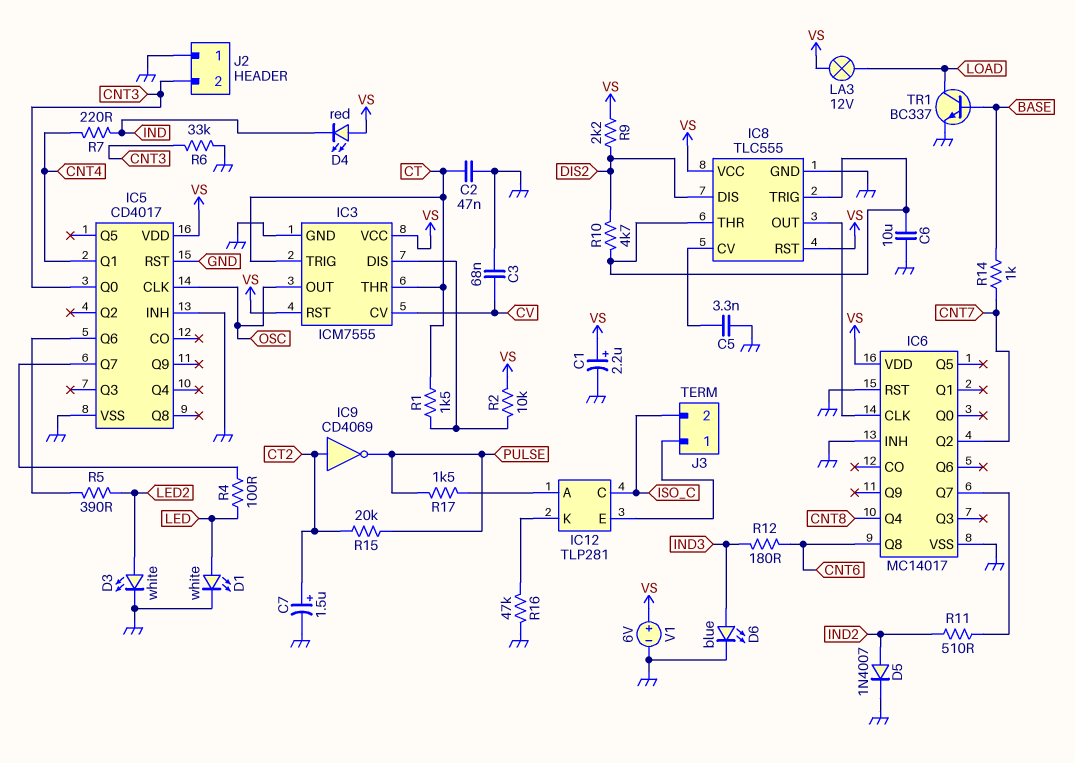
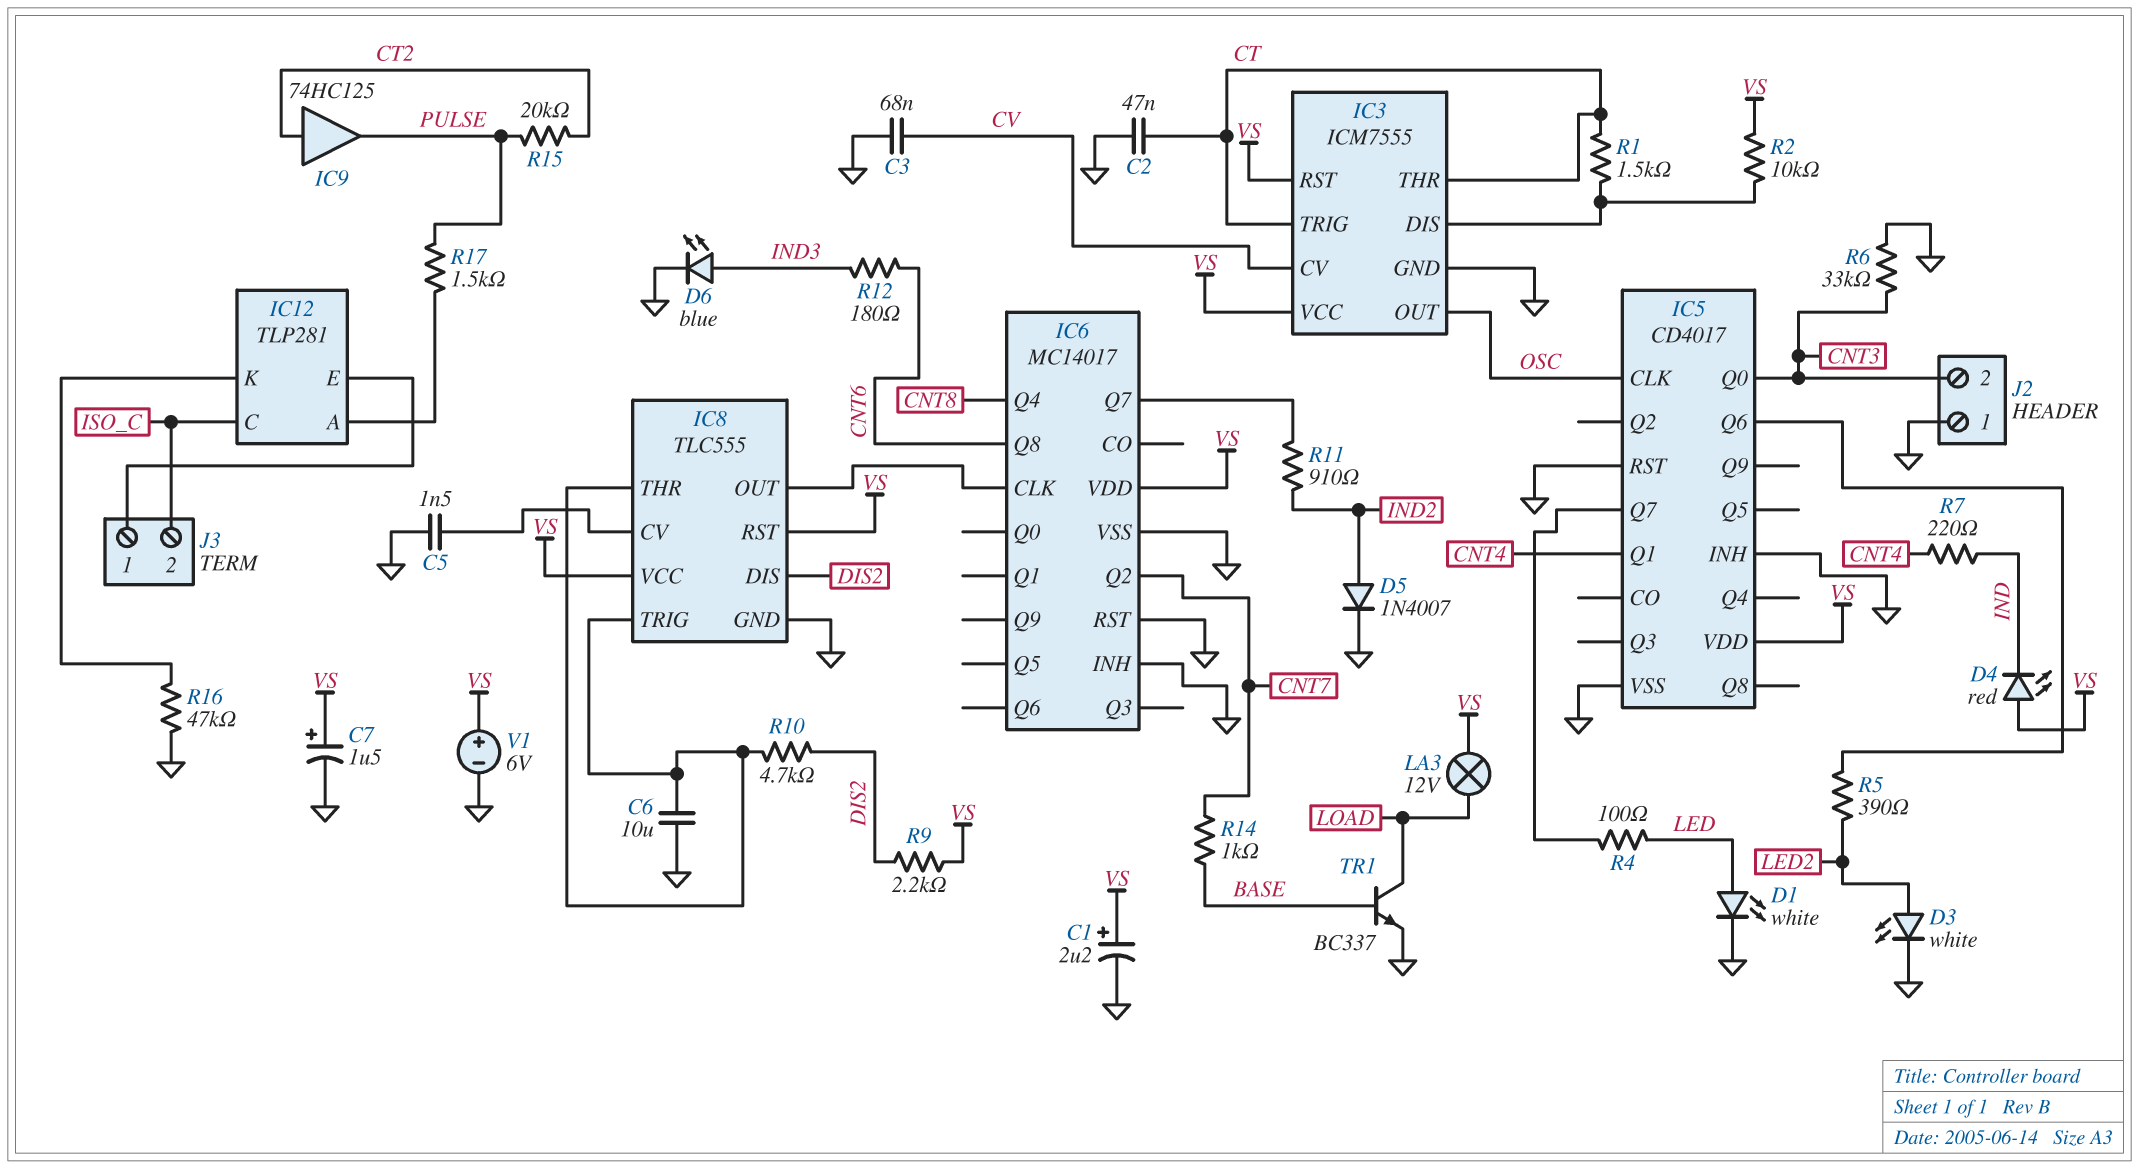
C5: 3.3nF (GND, IC8/CV) -> 1.5nF (GND, IC8/CV)
C7: 1.5uF (plus CT2, minus GND) -> 1.5uF (plus VS, minus GND)
IC9: NOT CD4069 (in CT2, out PULSE) -> buffer 74HC125 (in CT2, out PULSE)
R11: 510 (IC6/Q7, IND2) -> 910 (IC6/Q7, IND2)

